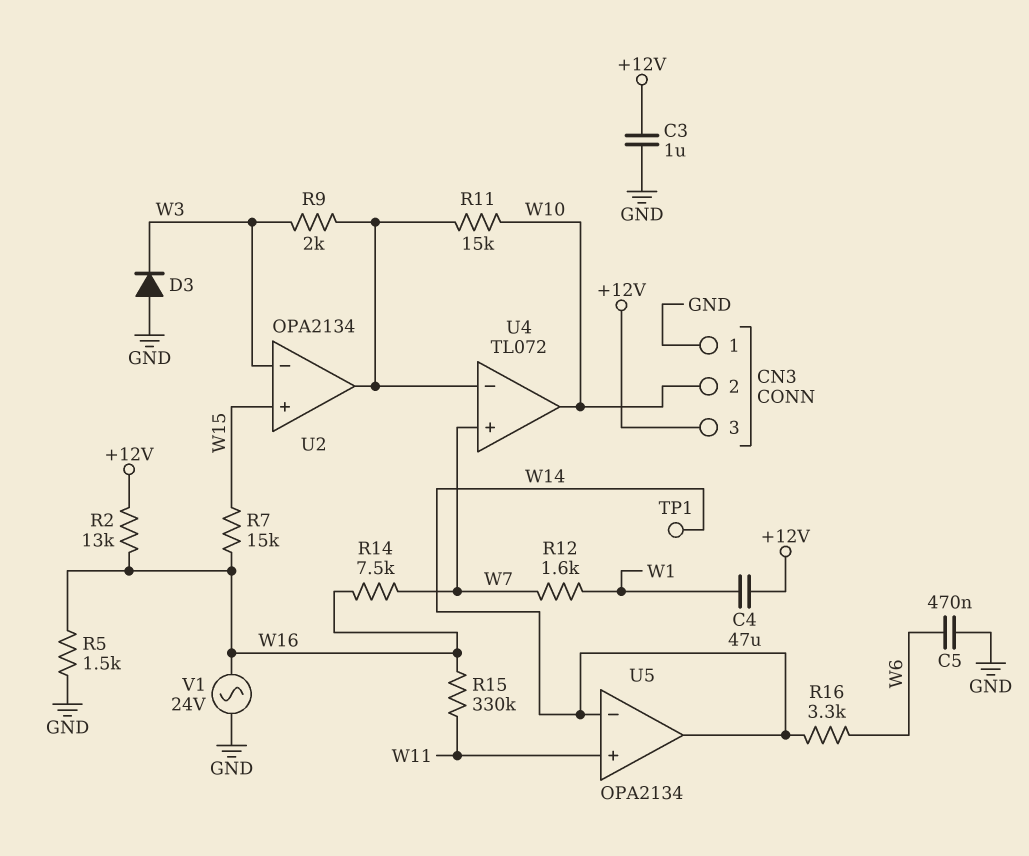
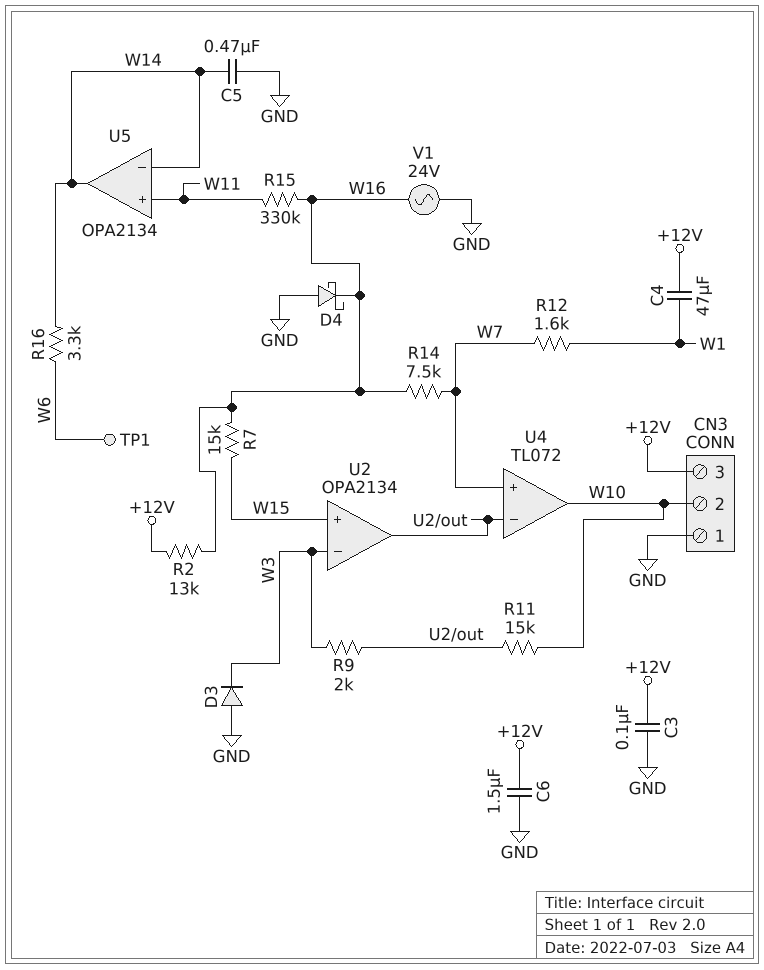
C3: 1uF (+12V, GND) -> 100nF (+12V, GND)
C5: 470nF (GND, W6) -> 470nF (GND, W14)
C6: none -> 1.5uF (+12V, GND)
D4: none -> schottky (A GND, K W16)
R5: 1.5k (GND, W16) -> none
TP1: test point (W14) -> test point (W6)

